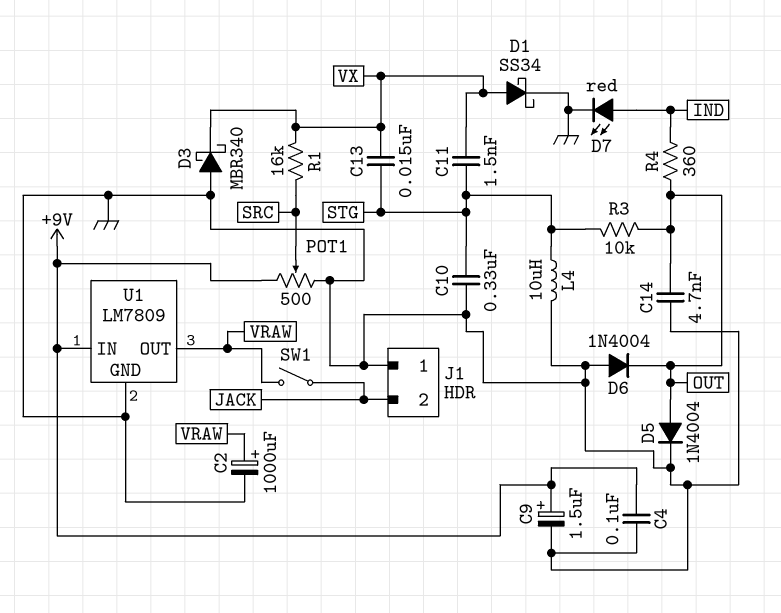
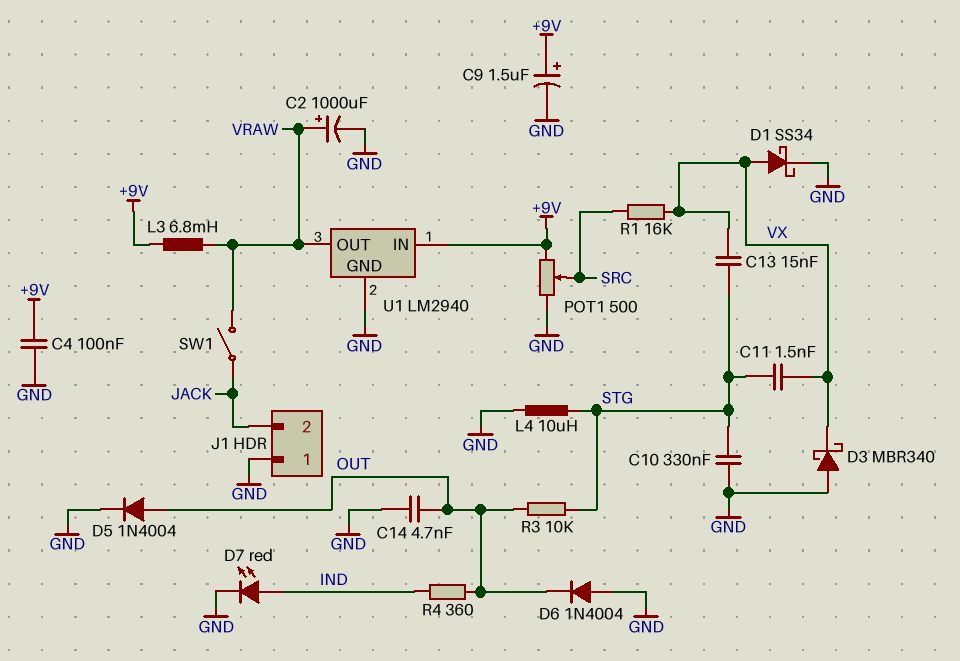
L3: none -> 6.8mH (+9V, VRAW)
U1: LM7809 -> LM2940

